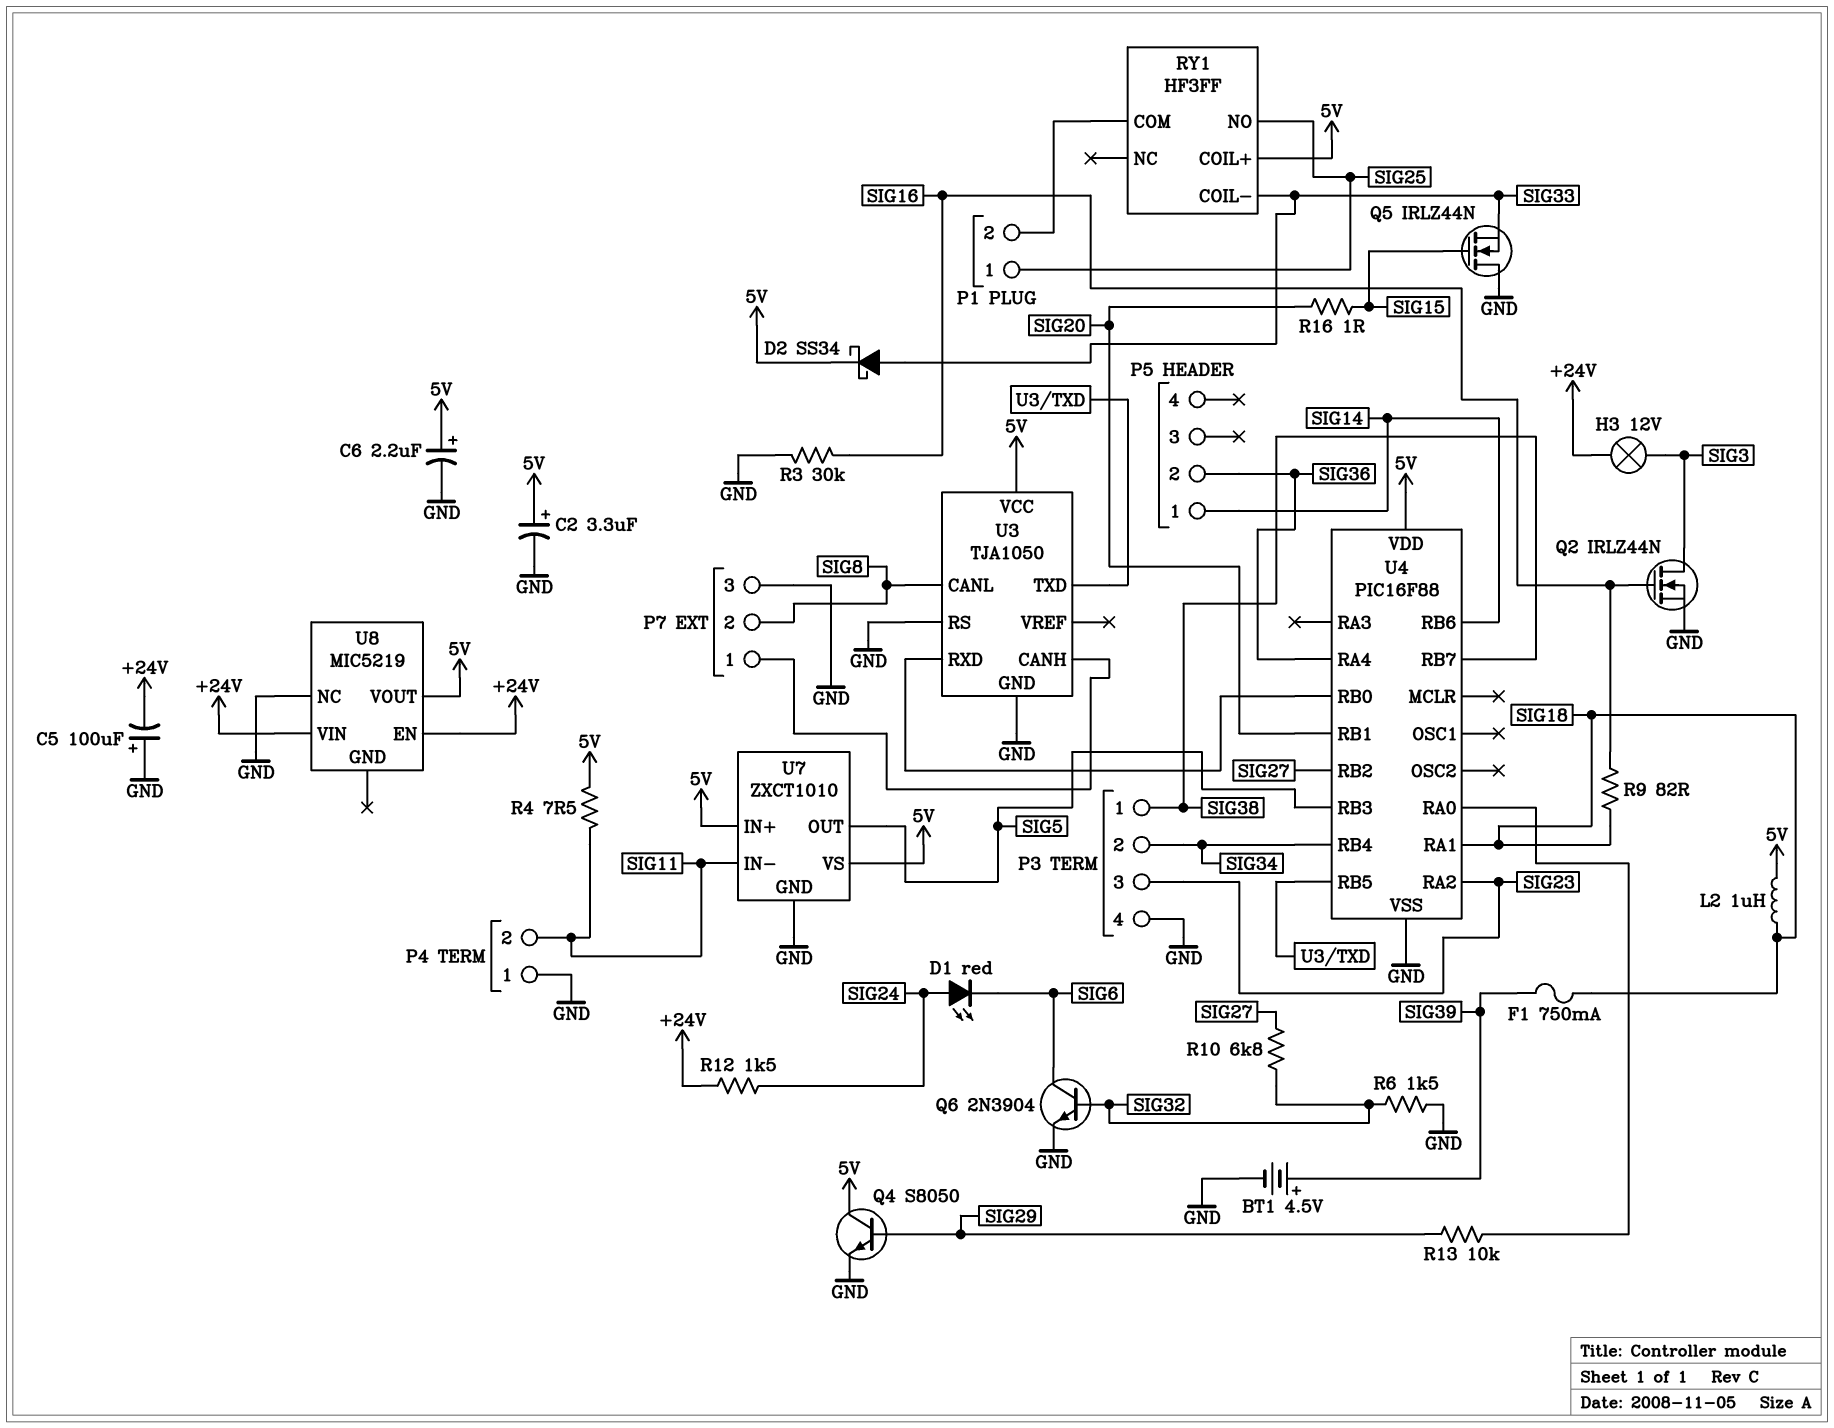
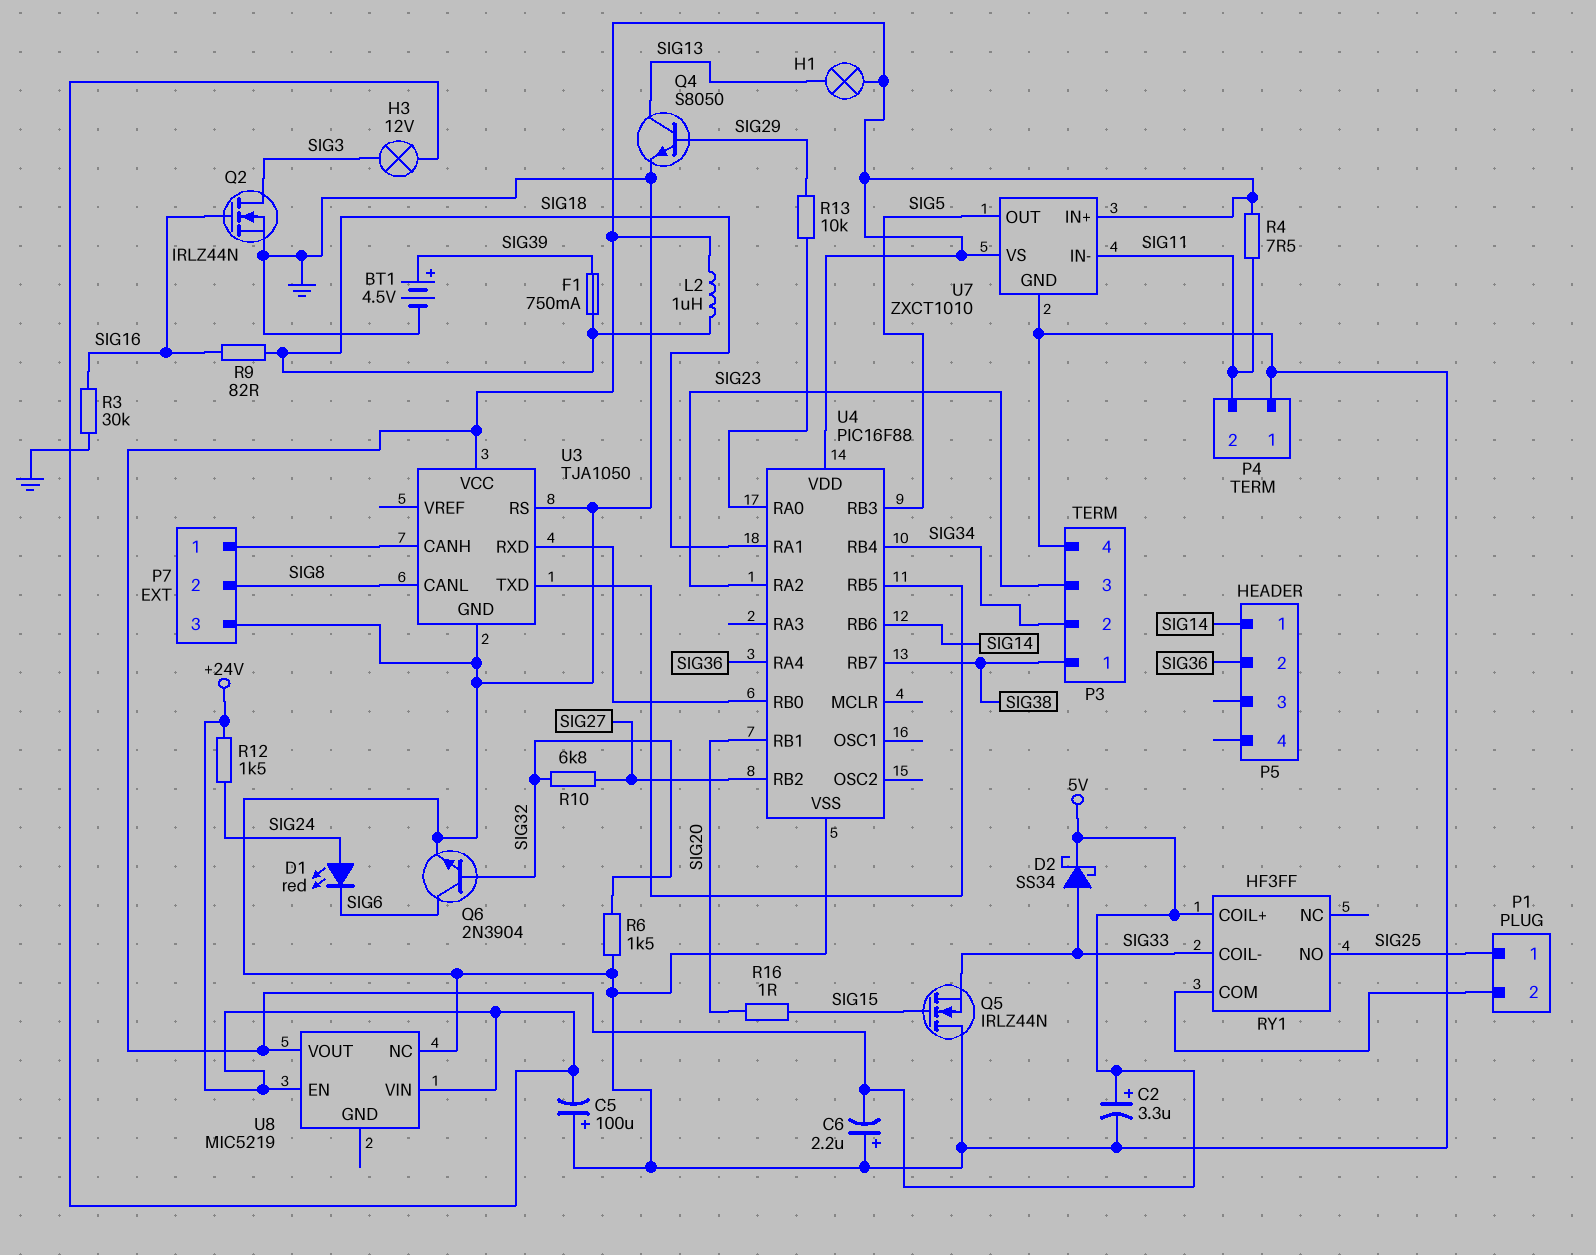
C6: 2.2uF (plus 5V, minus GND) -> 2.2uF (plus GND, minus 5V)
H1: none -> lamp (5V, SIG13)
Q4: NPN S8050 (B SIG29, C 5V, E GND) -> NPN S8050 (B SIG29, C SIG13, E GND)

